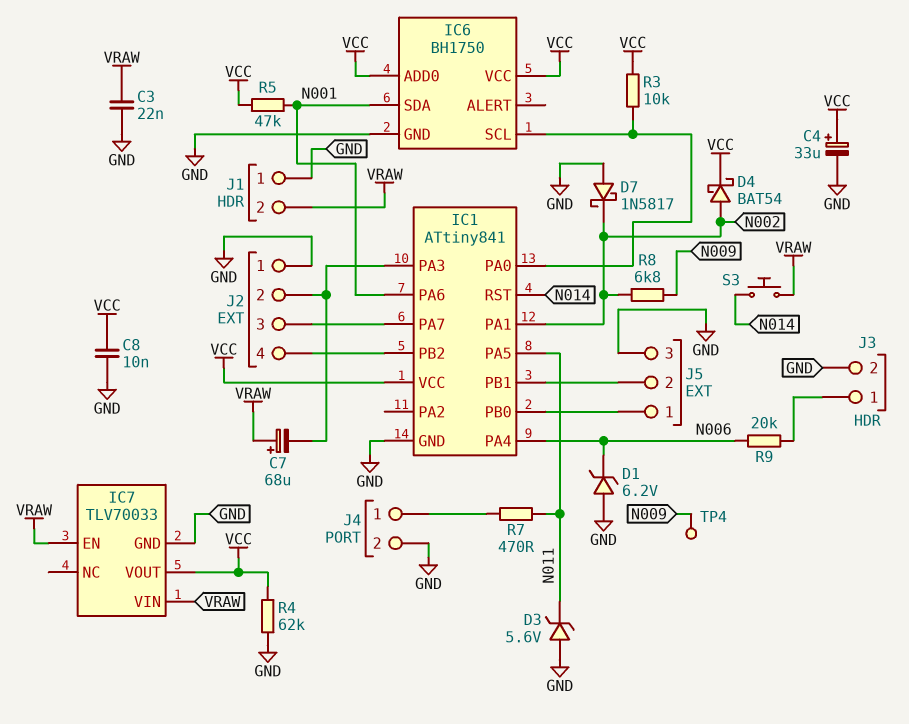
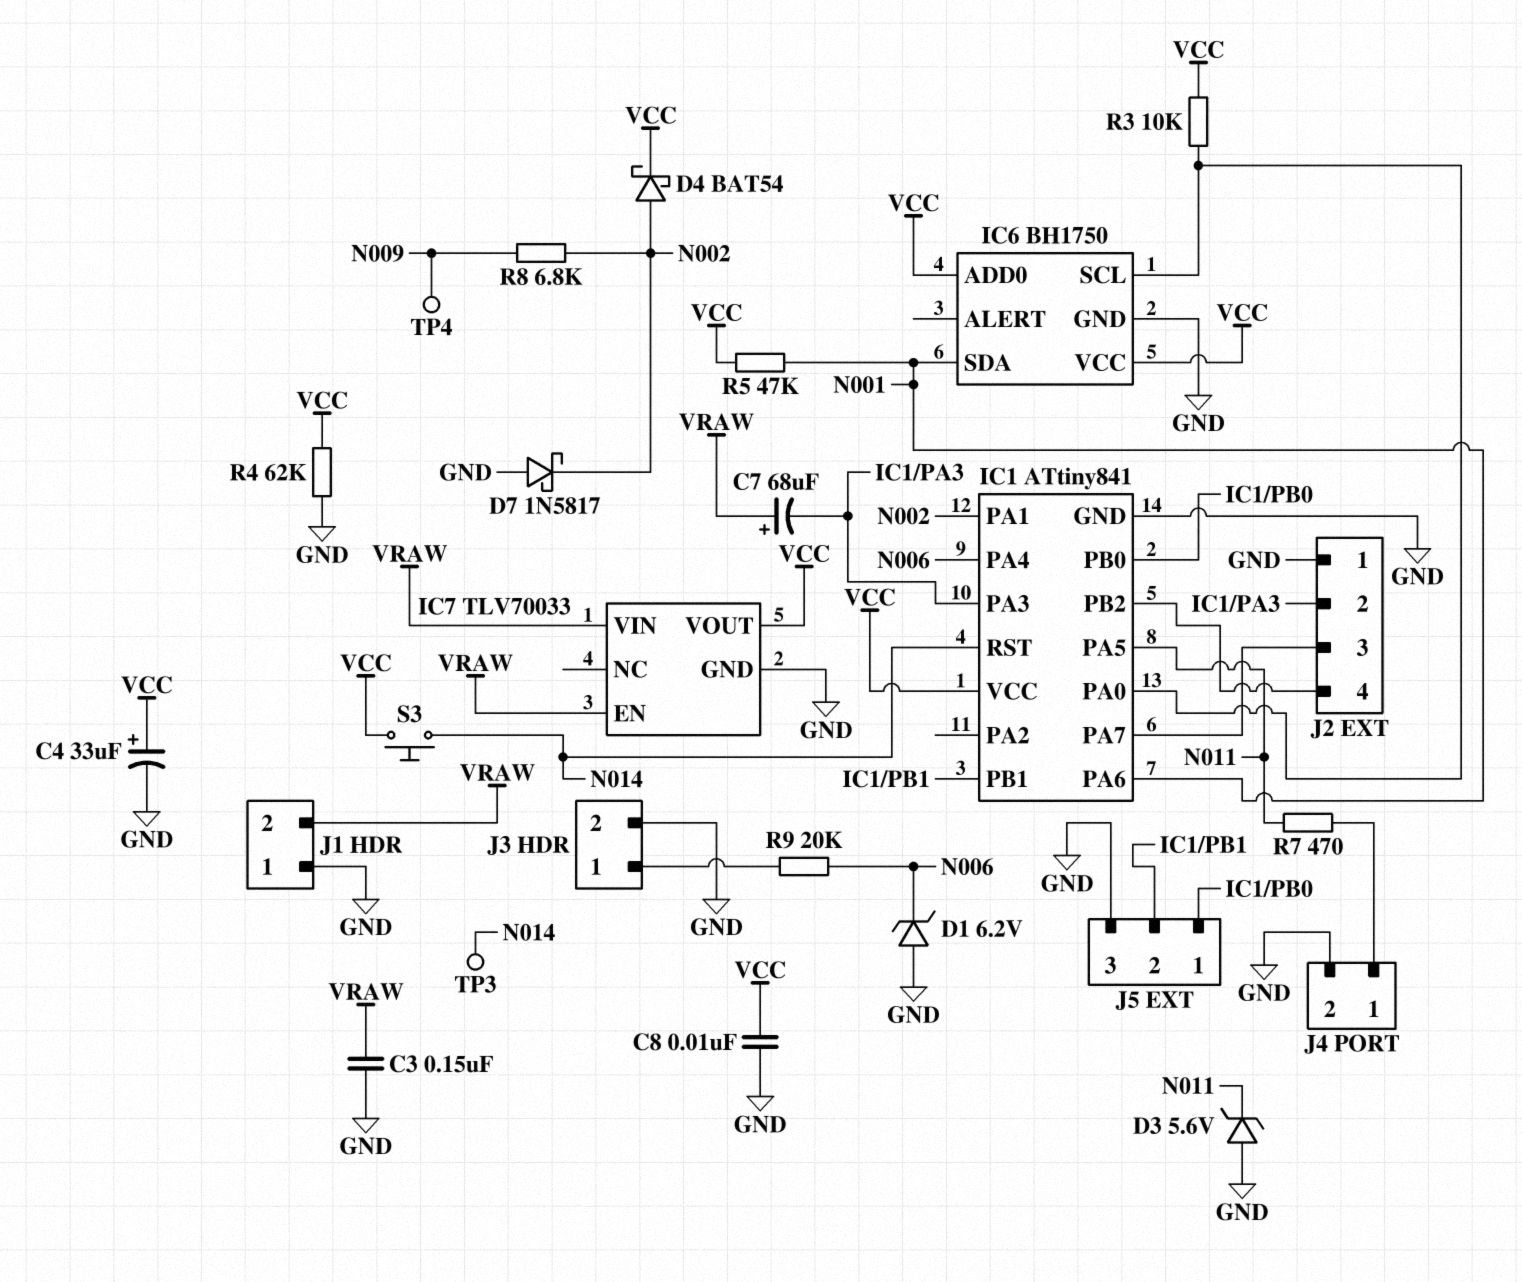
C3: 22nF (GND, VRAW) -> 150nF (GND, VRAW)
S3: button (N014, VRAW) -> button (N014, VCC)
TP3: none -> test point (N014)

